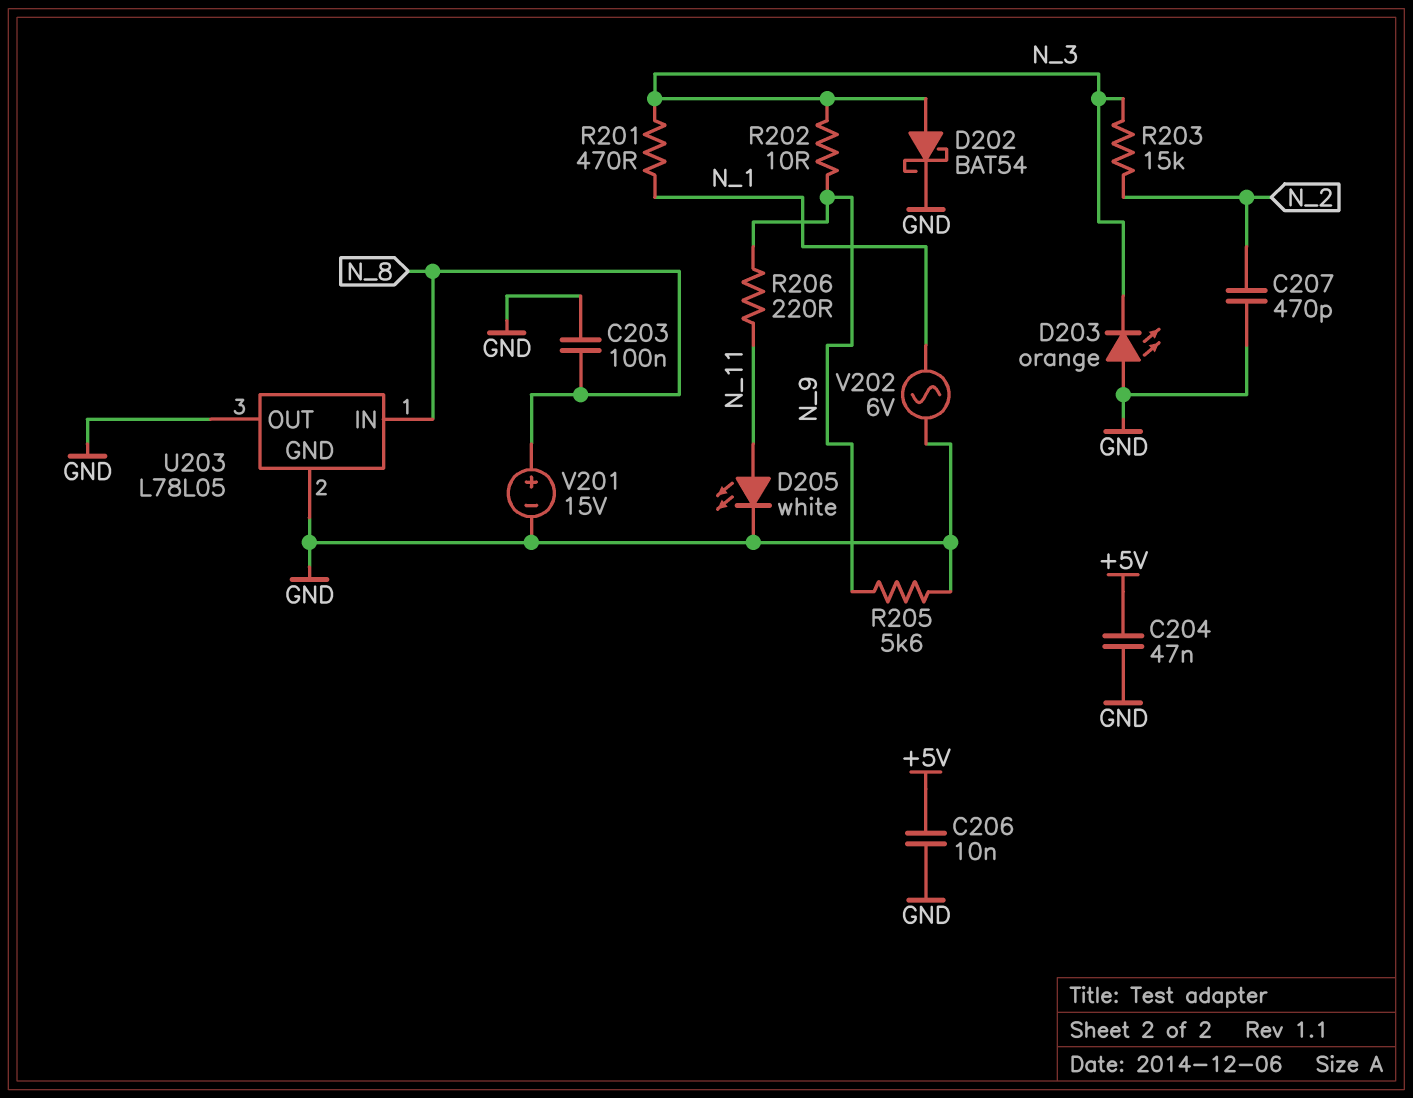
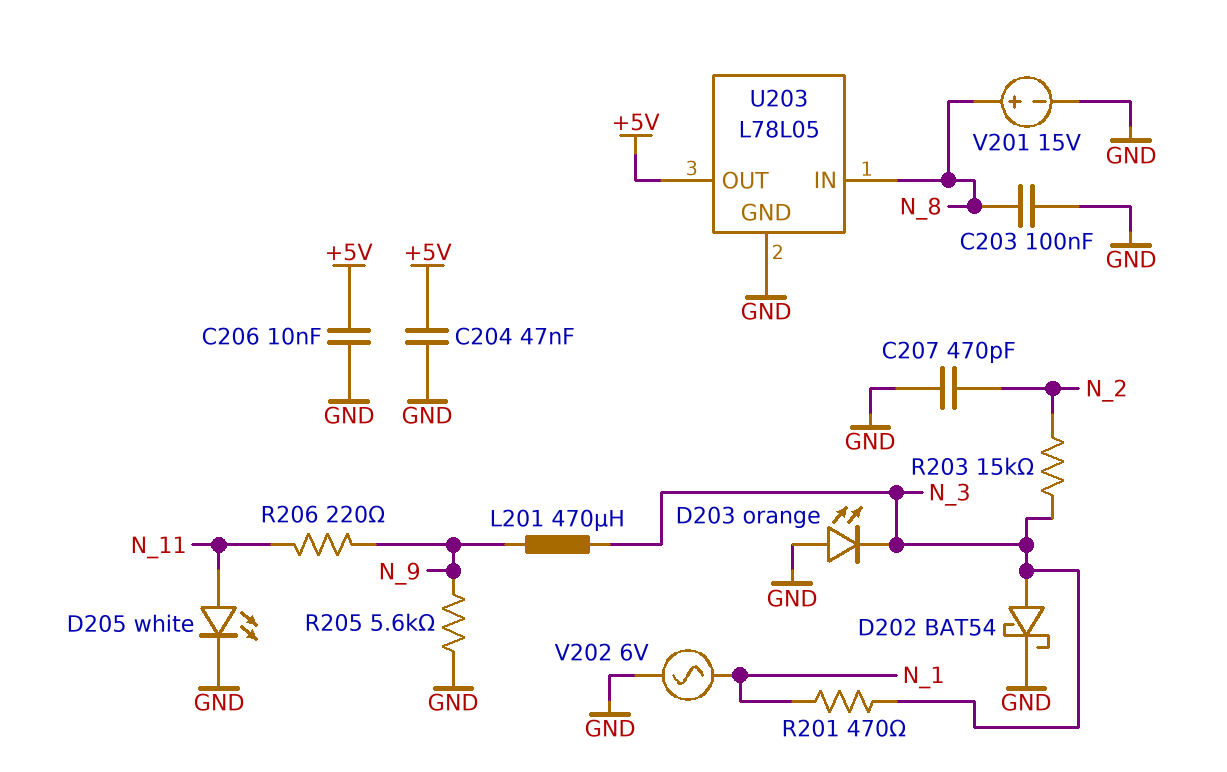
L201: none -> 470uH (N_3, N_9)
R202: 10 (N_3, N_9) -> none
U203 pin OUT: GND -> +5V

